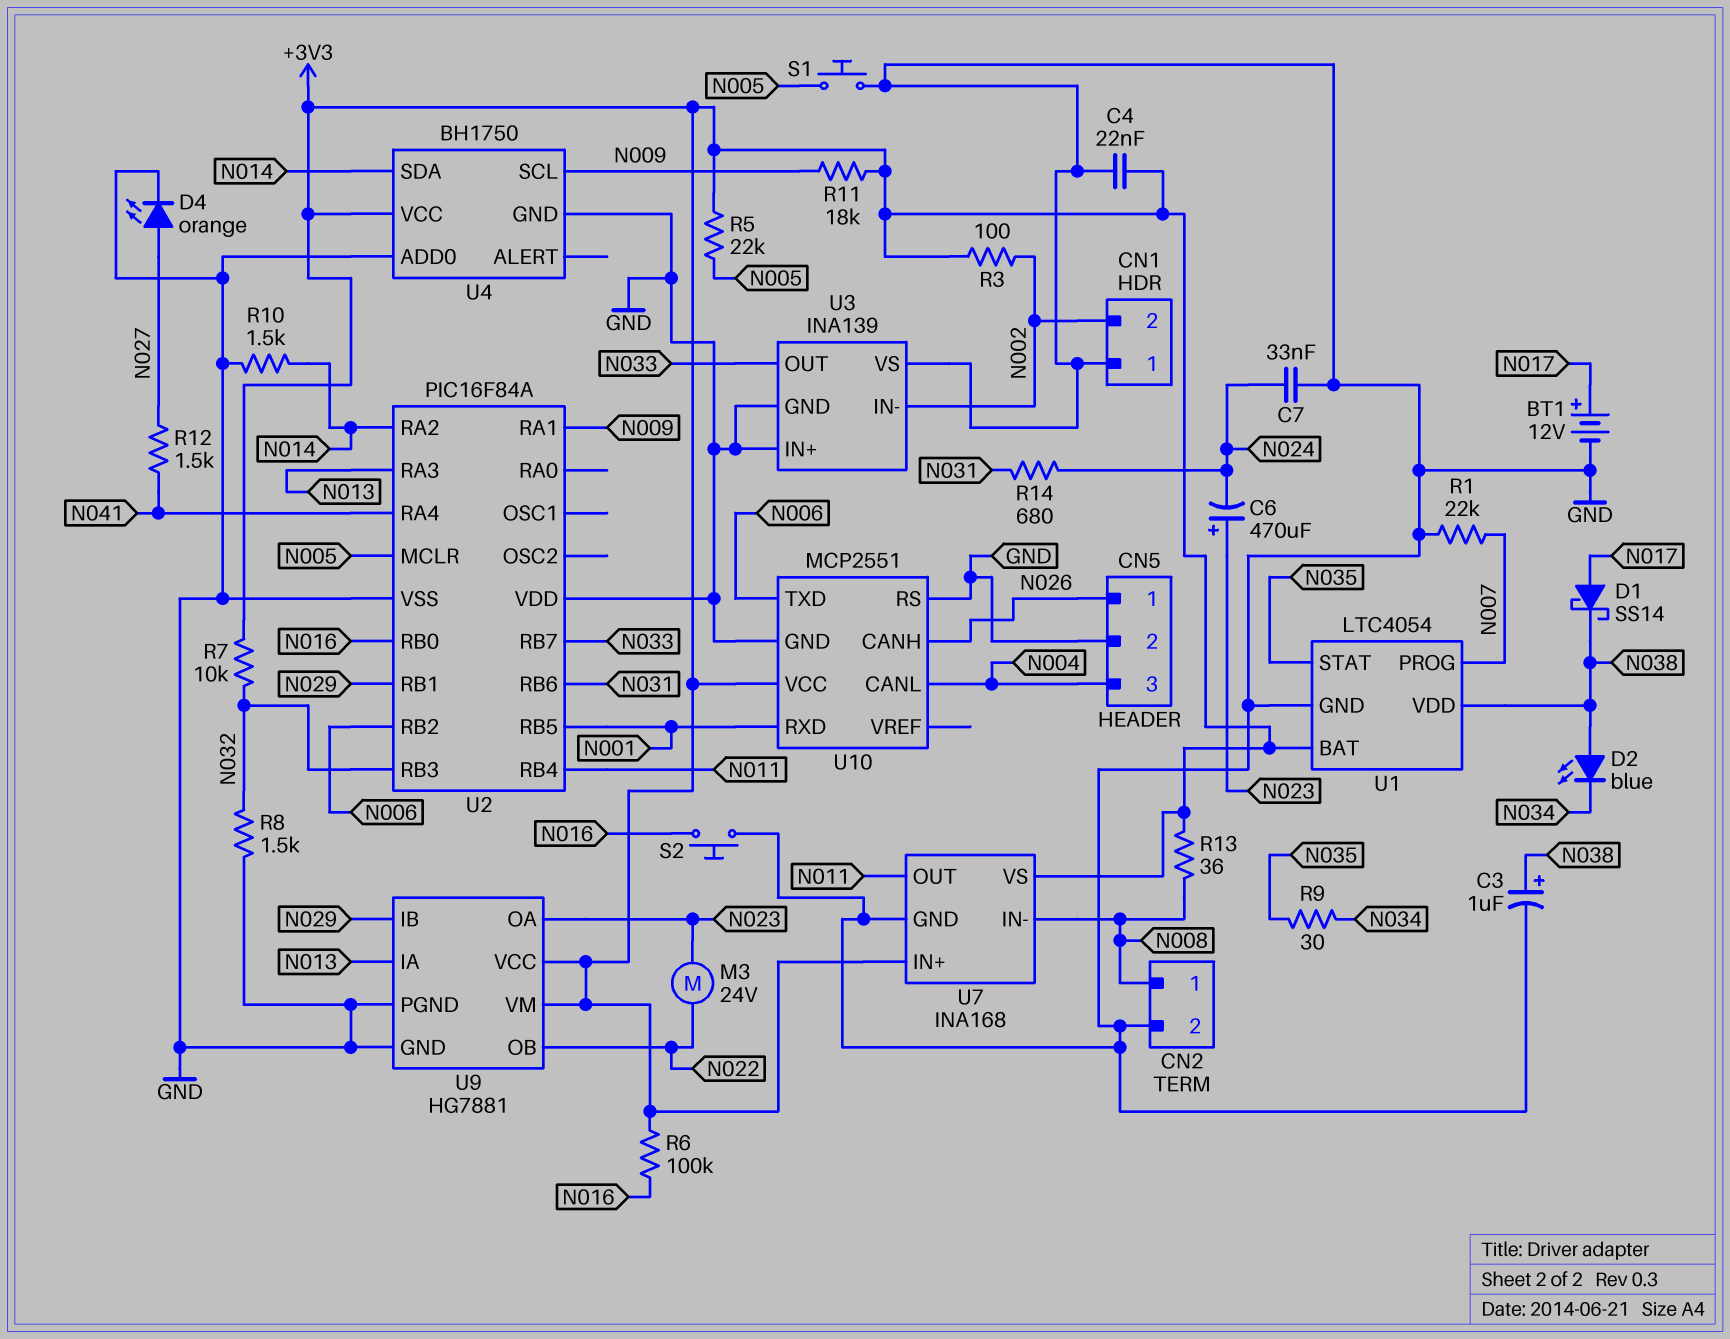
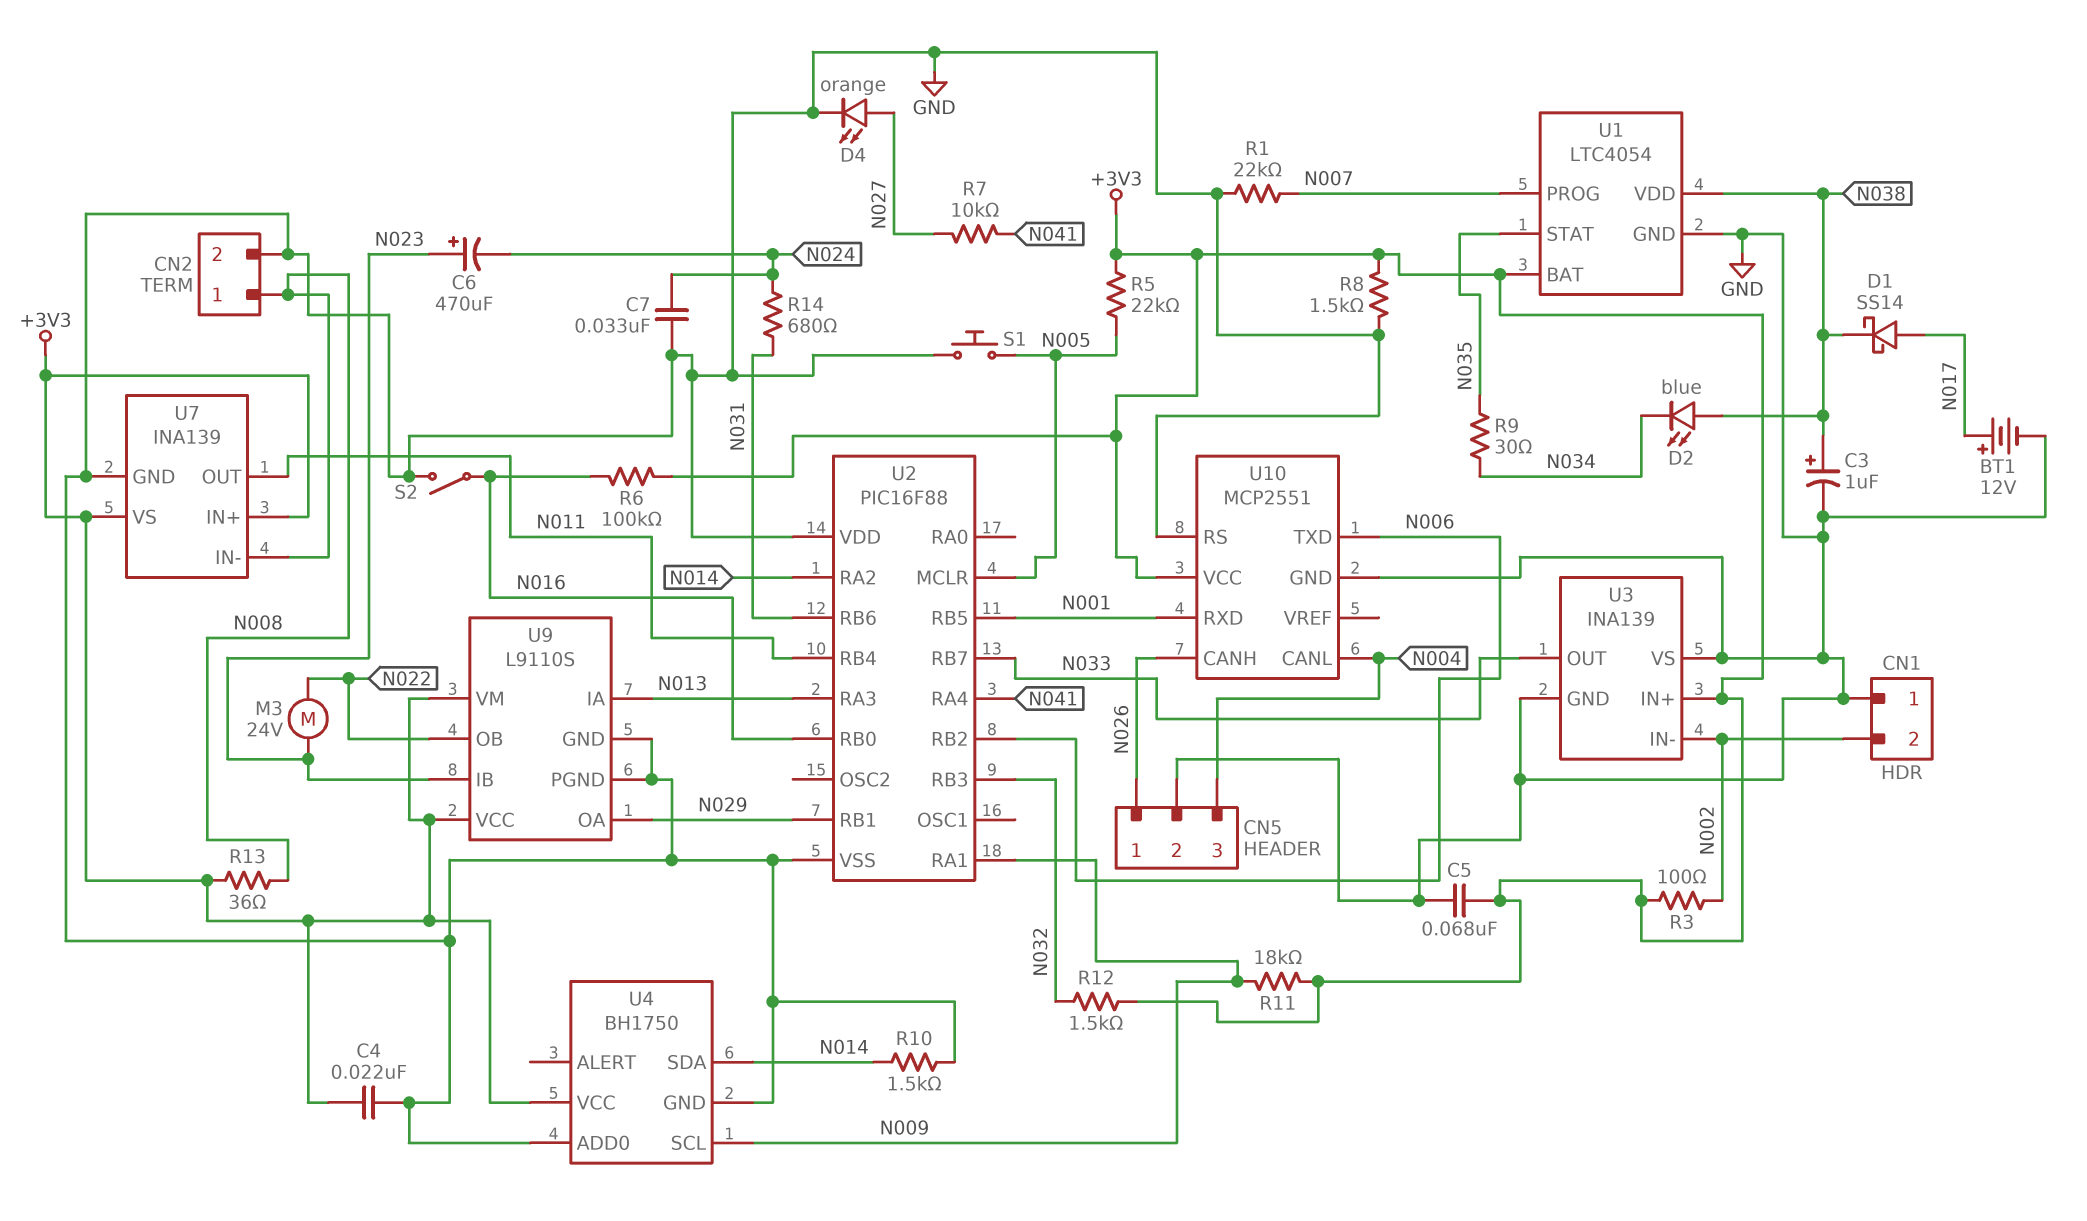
C5: none -> 68nF (+3V3, GND)
R7: 10k (+3V3, N032) -> 10k (N027, N041)
R8: 1.5k (GND, N032) -> 1.5k (+3V3, GND)
R12: 1.5k (N027, N041) -> 1.5k (+3V3, N032)
S2: button (GND, N016) -> switch (GND, N016)
U2: PIC16F84A -> PIC16F88
U3 pin IN+: GND -> +3V3
U7: INA168 -> INA139
U9: HG7881 -> L9110S
U9 pin IB: N029 -> N023
U9 pin OA: N023 -> N029

